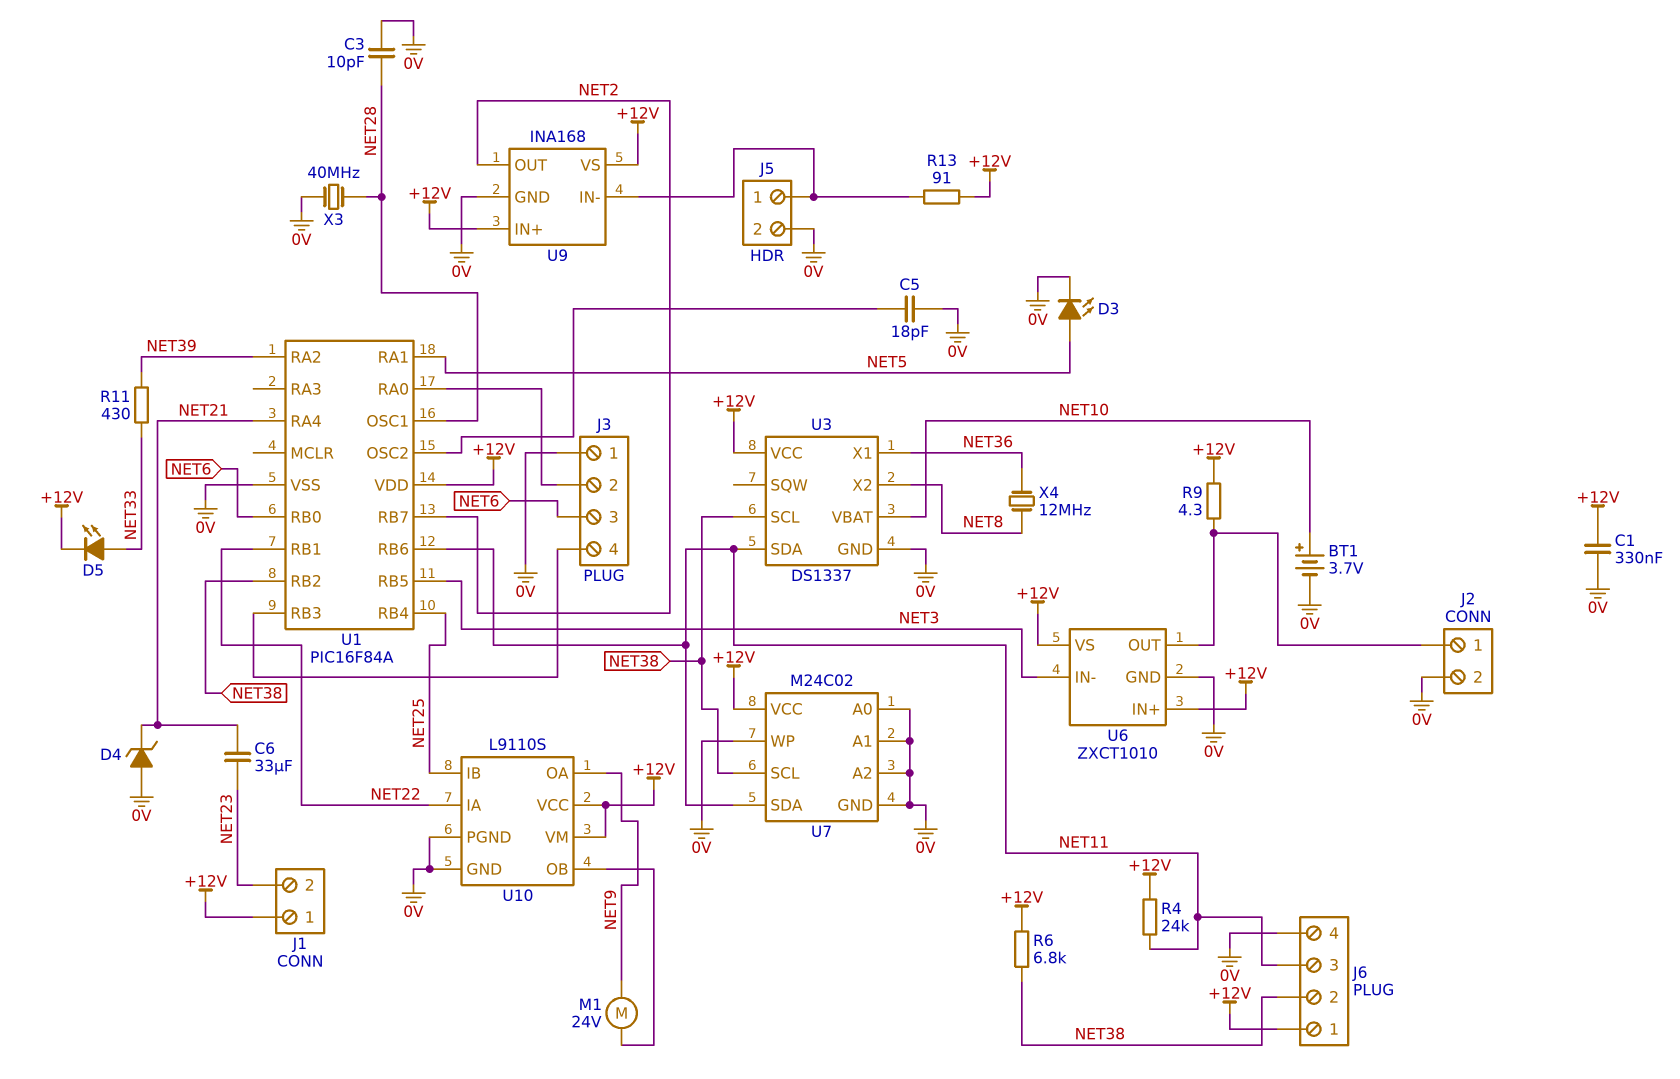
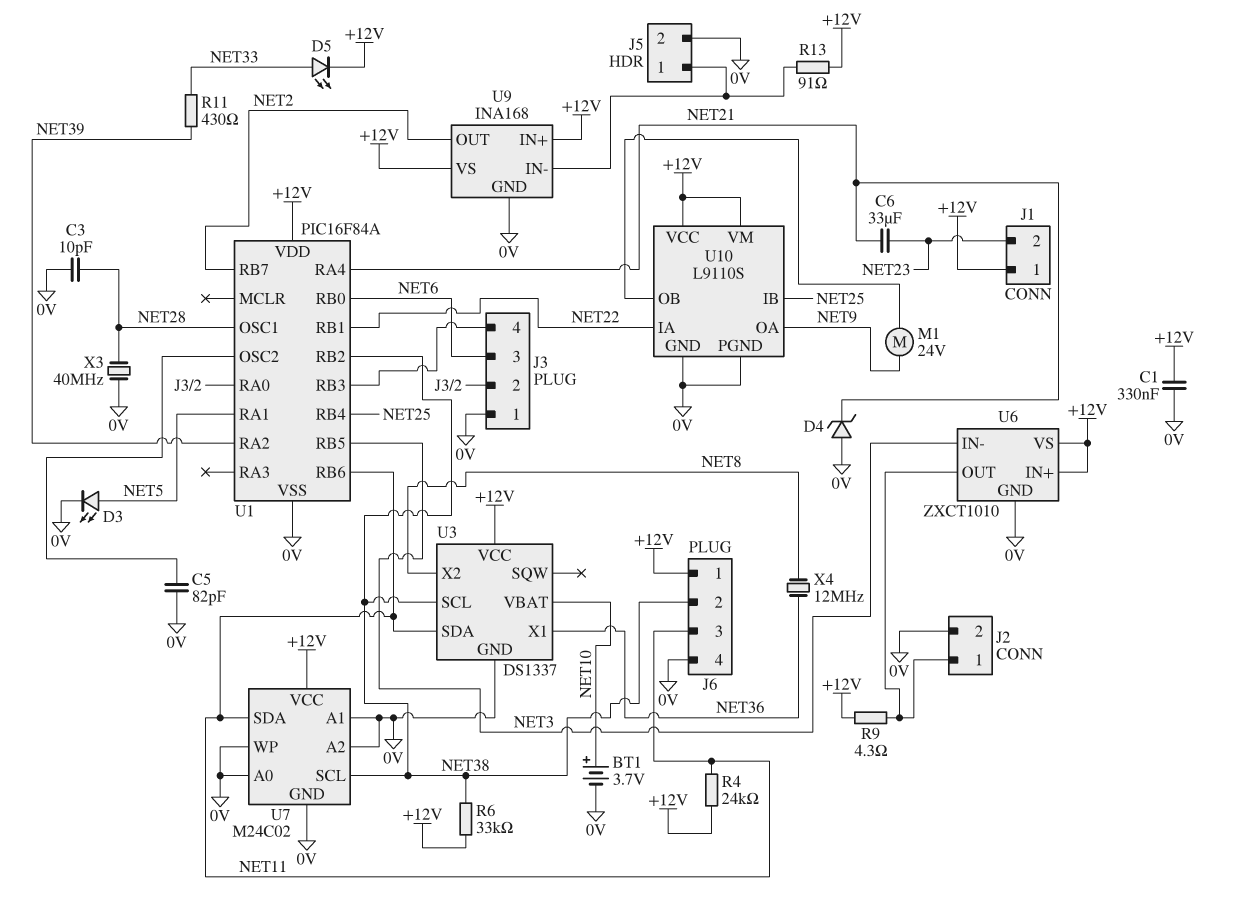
C5: 18pF (0V, U1/OSC2) -> 82pF (0V, U1/OSC2)
R6: 6.8k (+12V, NET38) -> 33k (+12V, NET38)

